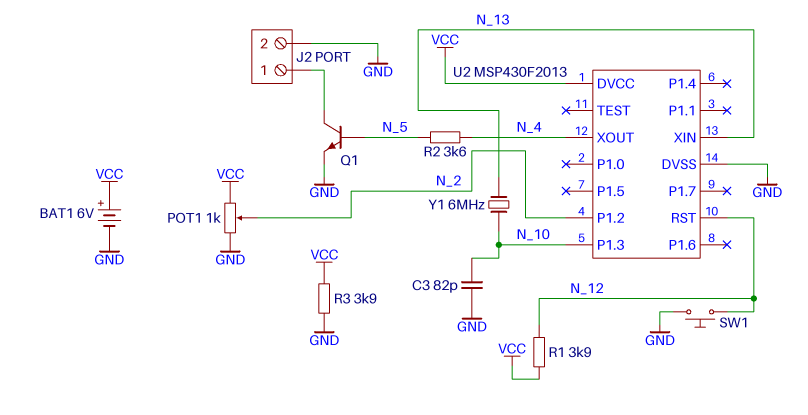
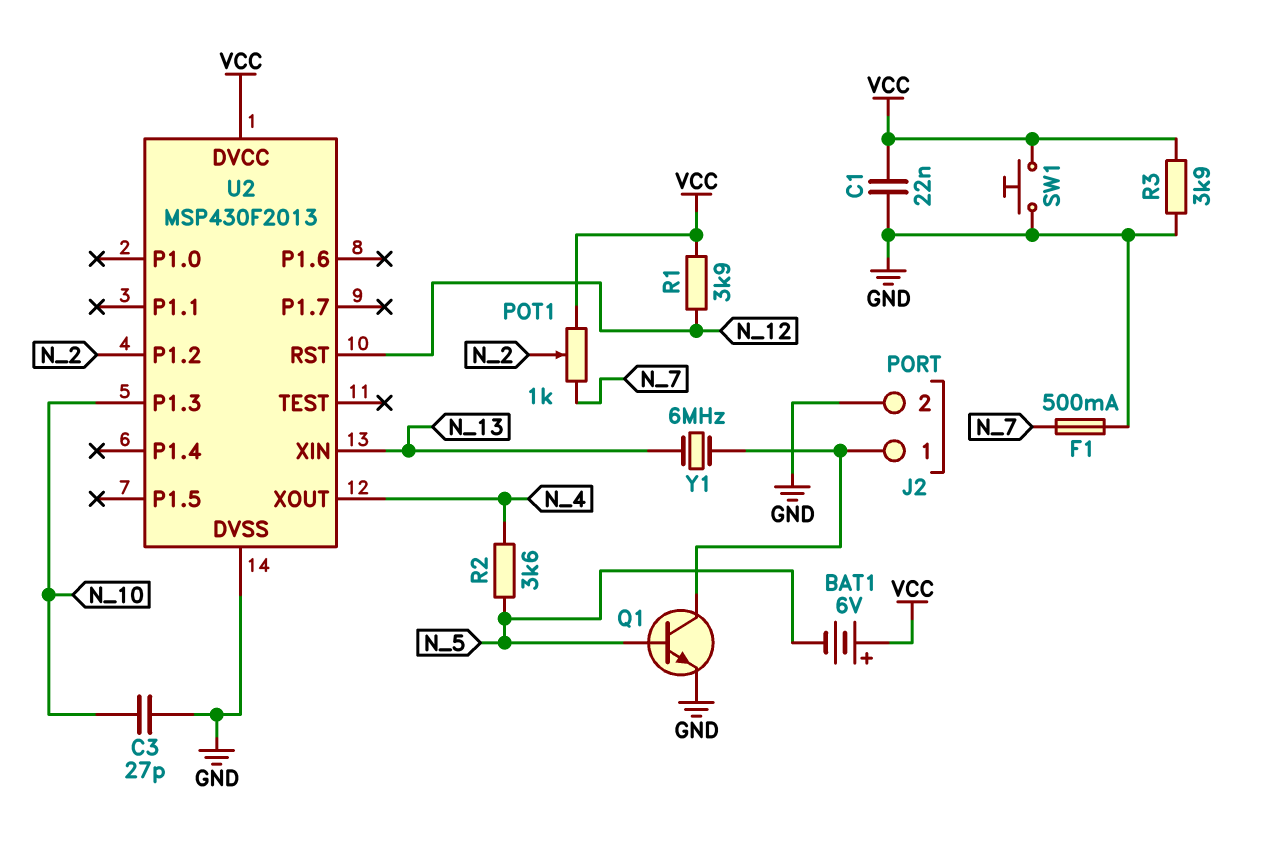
BAT1: 6V (plus VCC, minus GND) -> 6V (plus VCC, minus N_5)
C1: none -> 22nF (GND, VCC)
C3: 82pF (GND, N_10) -> 27pF (GND, N_10)
F1: none -> 500mA (GND, N_7)
POT1: 1k (GND, VCC, wiper N_2) -> 1k (N_7, VCC, wiper N_2)
SW1: button (GND, N_12) -> button (GND, VCC)
Y1: 6MHz (N_10, N_13) -> 6MHz (J2/1, N_13)

